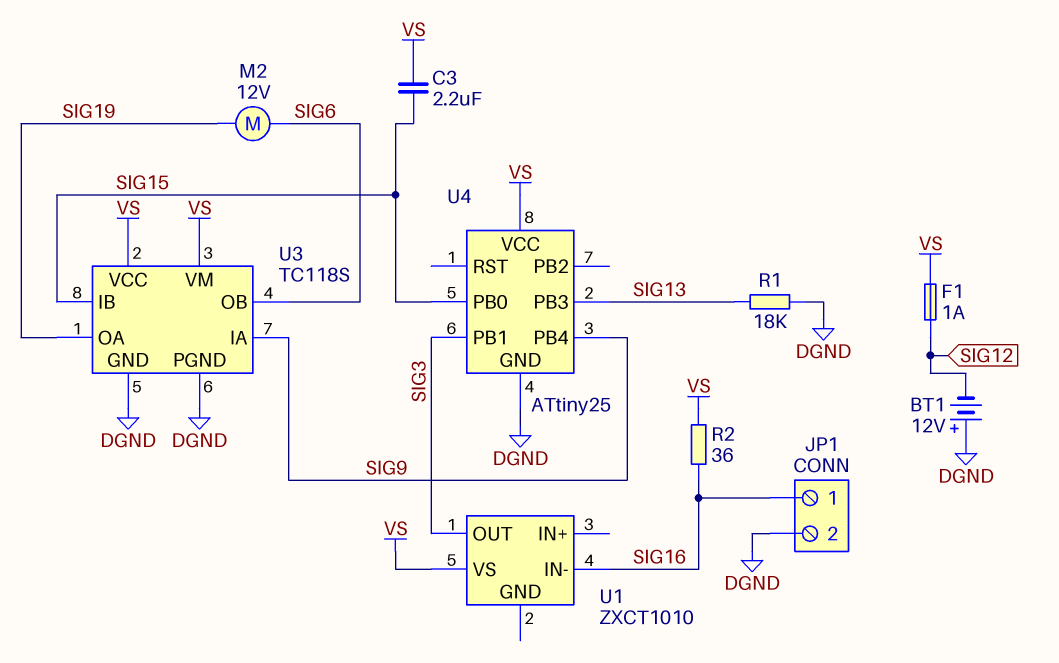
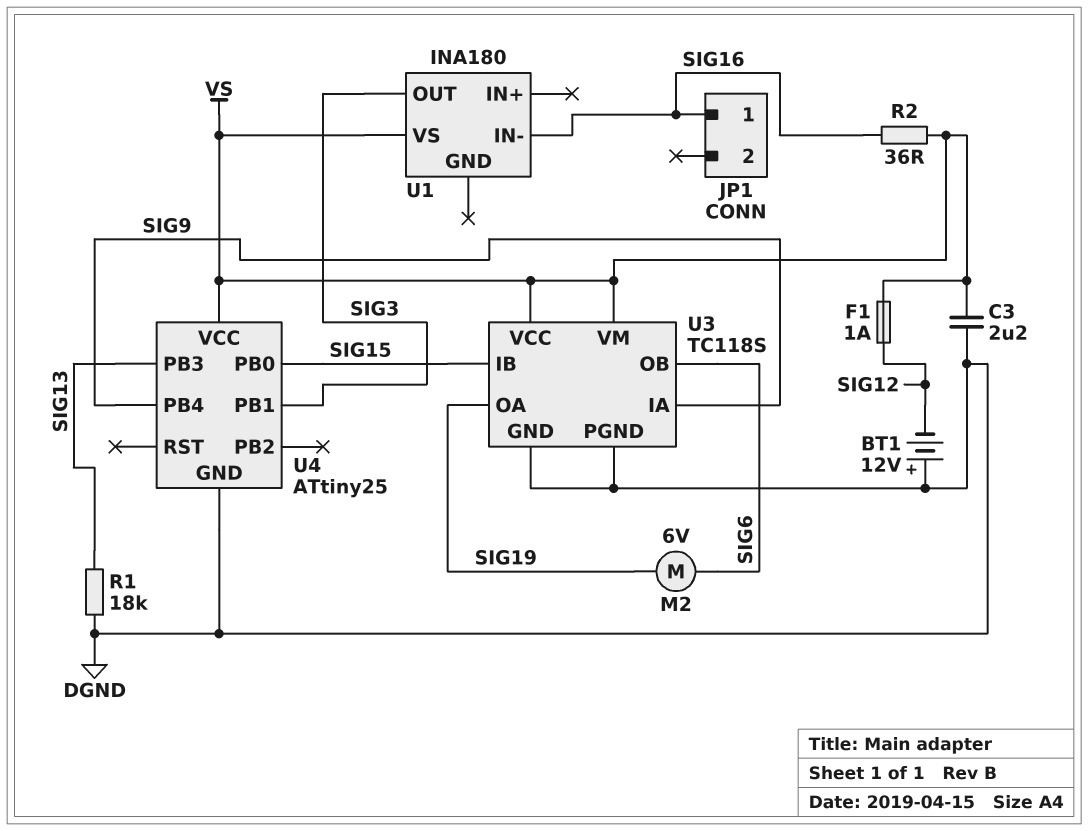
C3: 2.2uF (SIG15, VS) -> 2.2uF (DGND, VS)
JP1 pin 2: DGND -> none
M2: motor 12V (SIG6, SIG19) -> motor 6V (SIG6, SIG19)
U1: ZXCT1010 -> INA180

